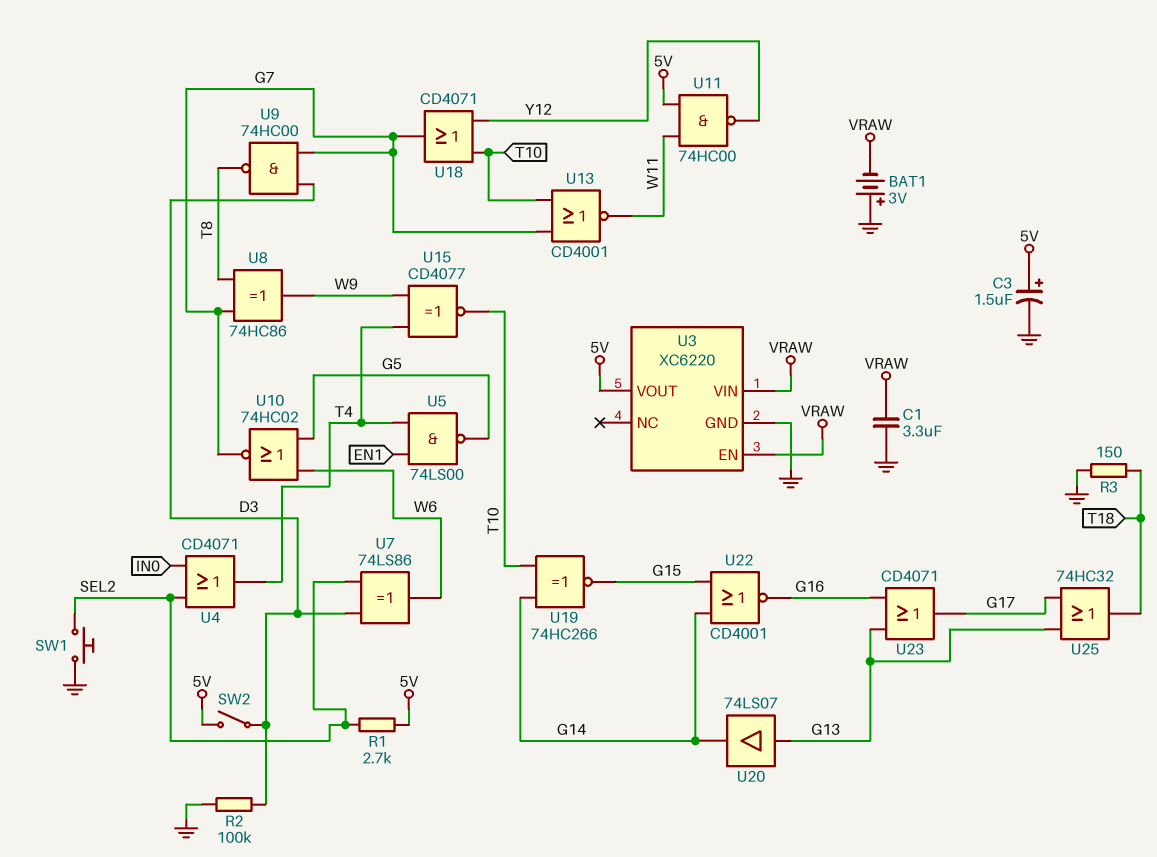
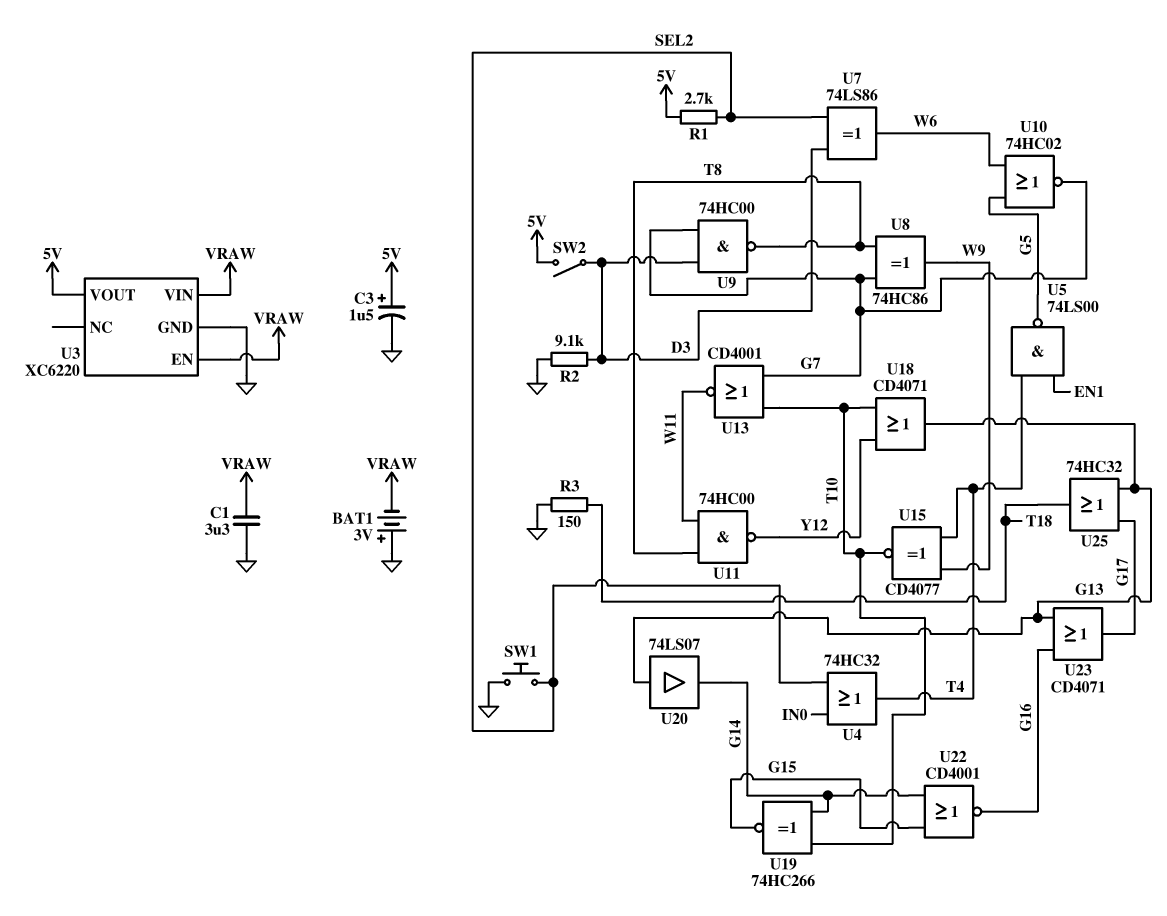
R2: 100k (D3, GND) -> 9.1k (D3, GND)
U4: OR CD4071 (in IN0, in SEL2, out T4) -> OR 74HC32 (in IN0, in SEL2, out T4)
U11: NAND 74HC00 (in 5V, in W11, out Y12) -> NAND 74HC00 (in T8, in W11, out Y12)
U18: OR CD4071 (in T10, in Y12, out G7) -> OR CD4071 (in T10, in Y12, out G13)

